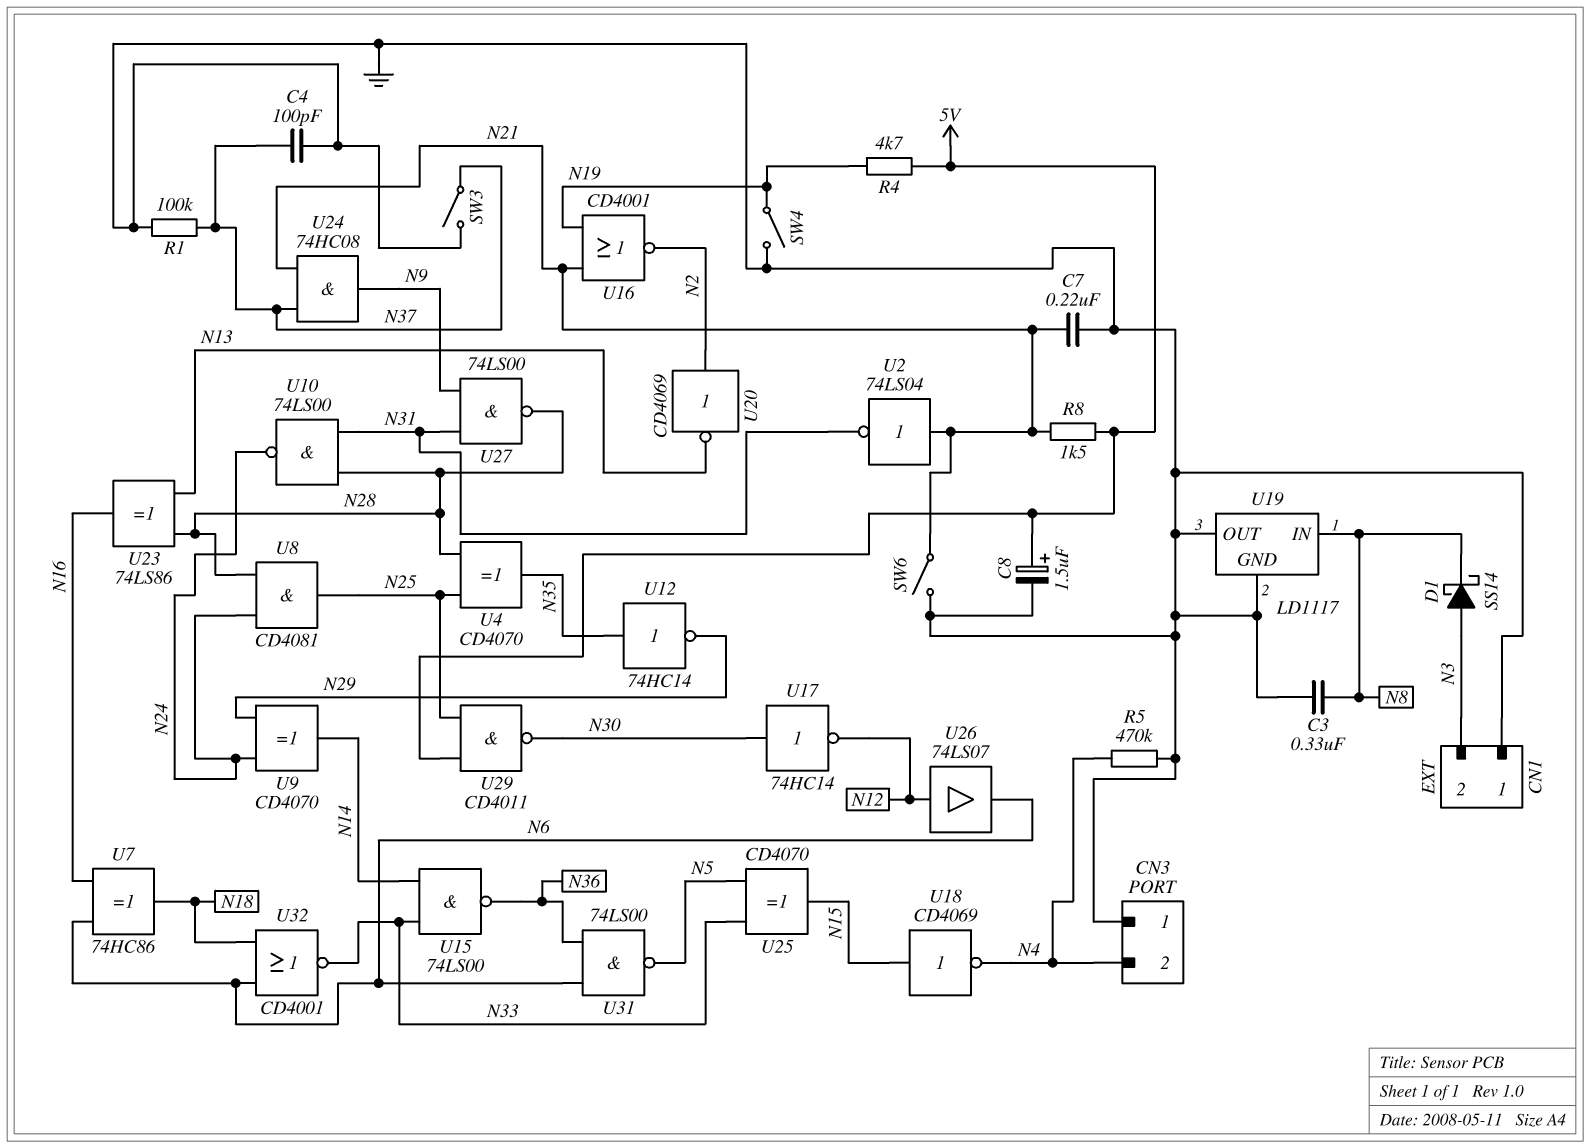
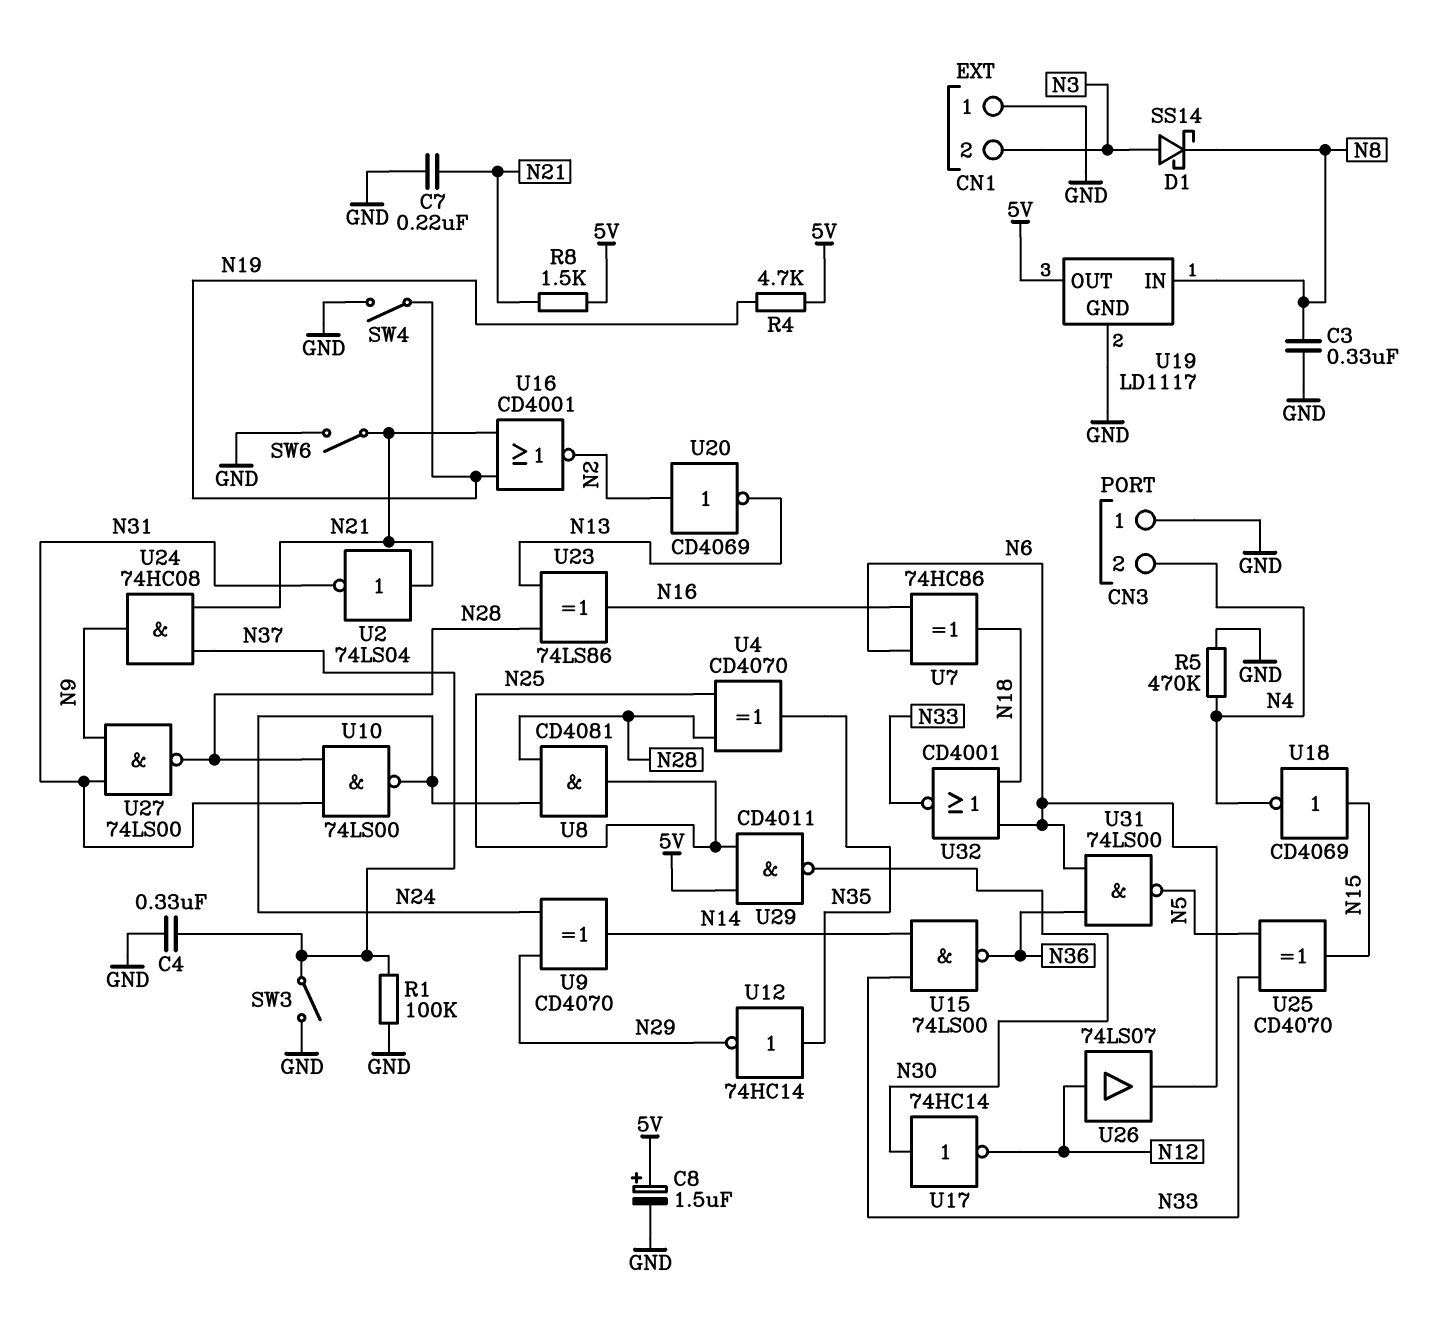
C4: 100pF (GND, N37) -> 330nF (GND, N37)
U19 pin OUT: GND -> 5V

